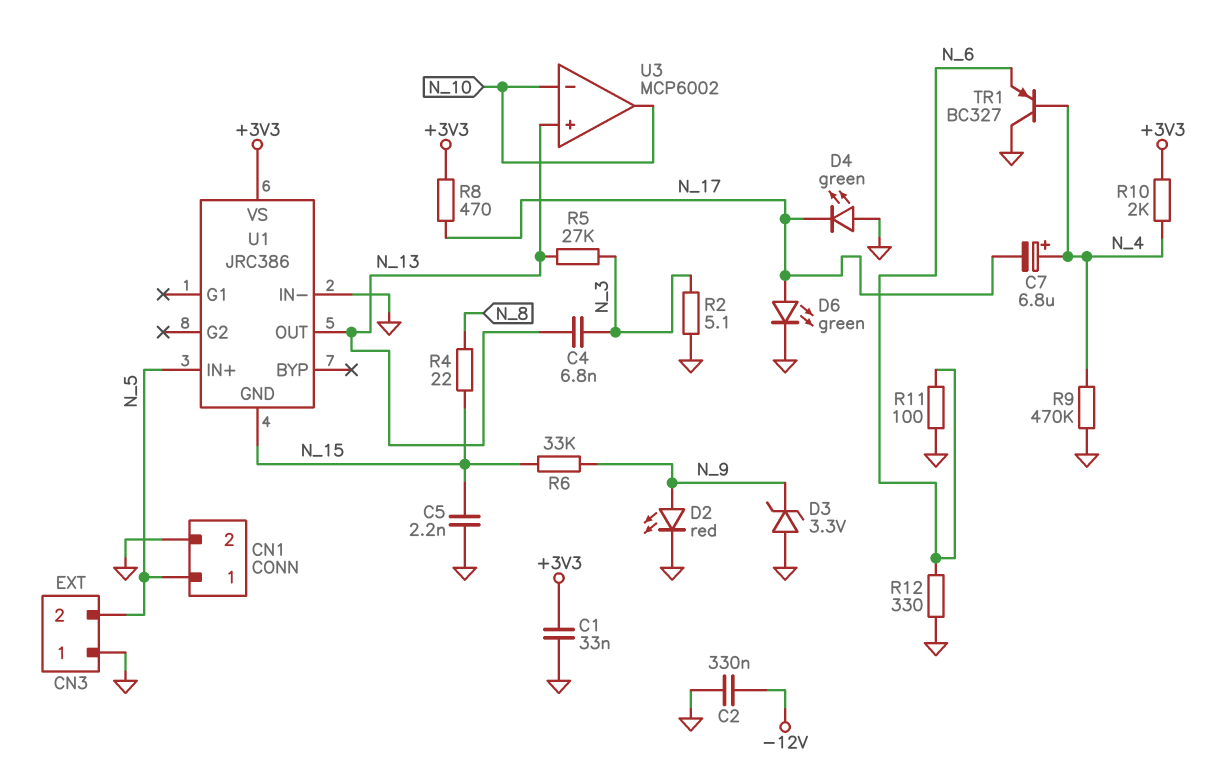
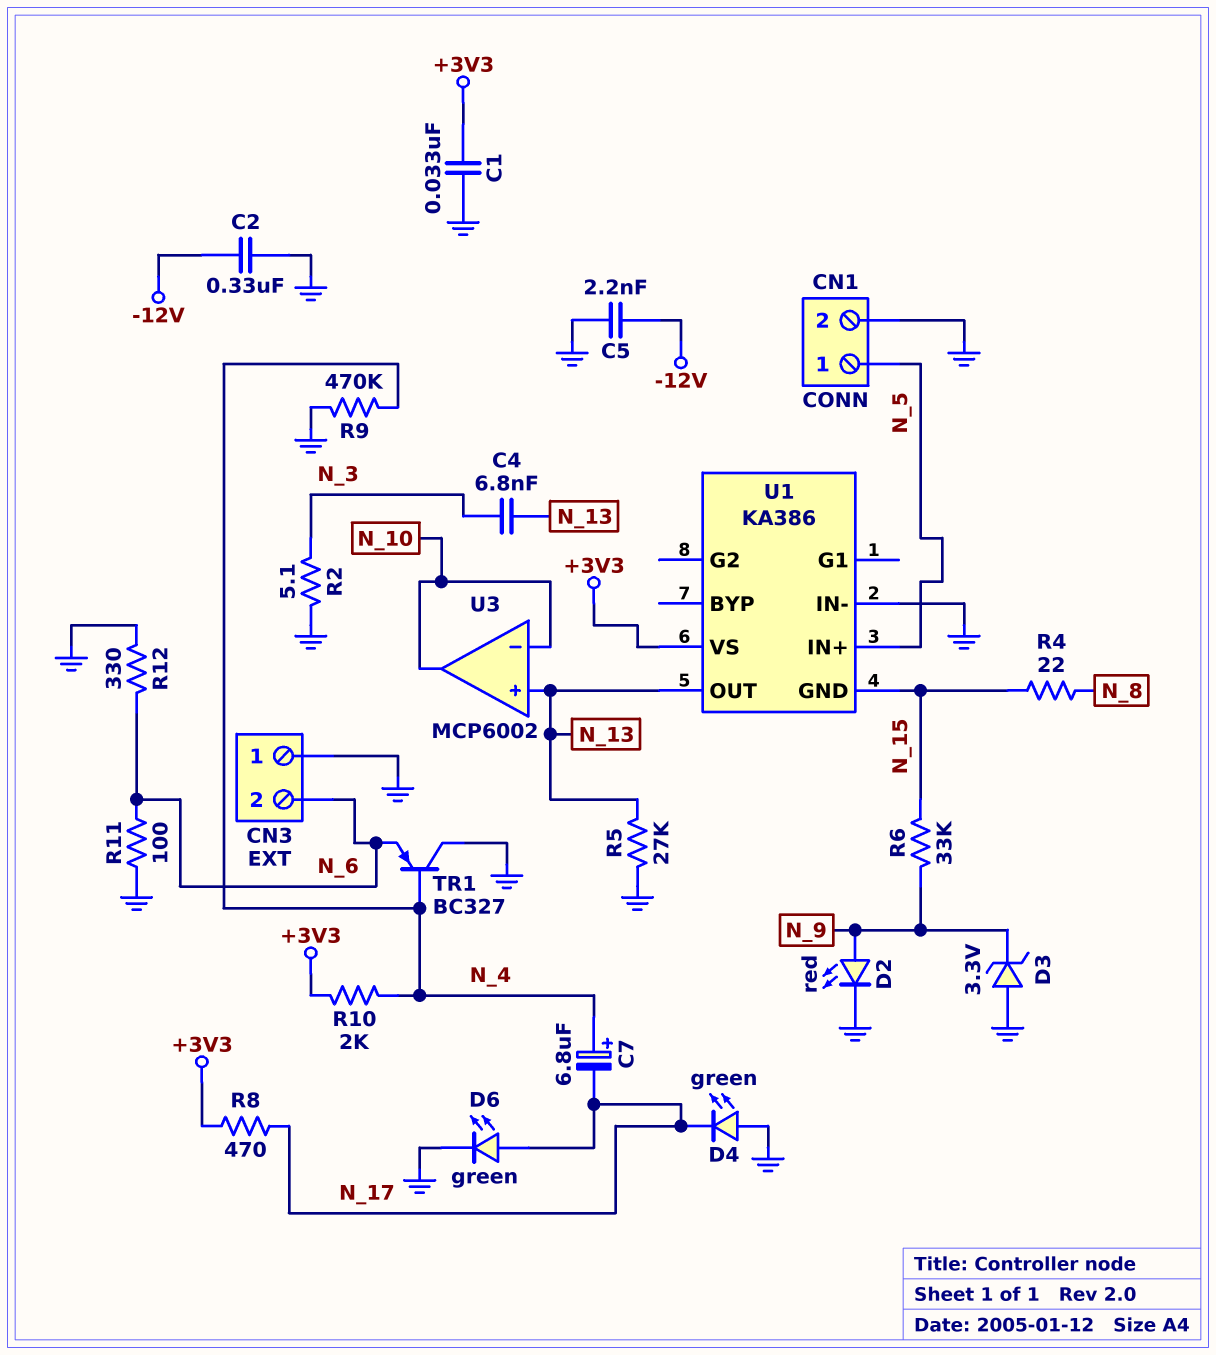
C5: 2.2nF (GND, N_15) -> 2.2nF (-12V, GND)
CN3 pin 2: N_5 -> N_6
R5: 27k (N_3, N_13) -> 27k (GND, N_13)
U1: JRC386 -> KA386

